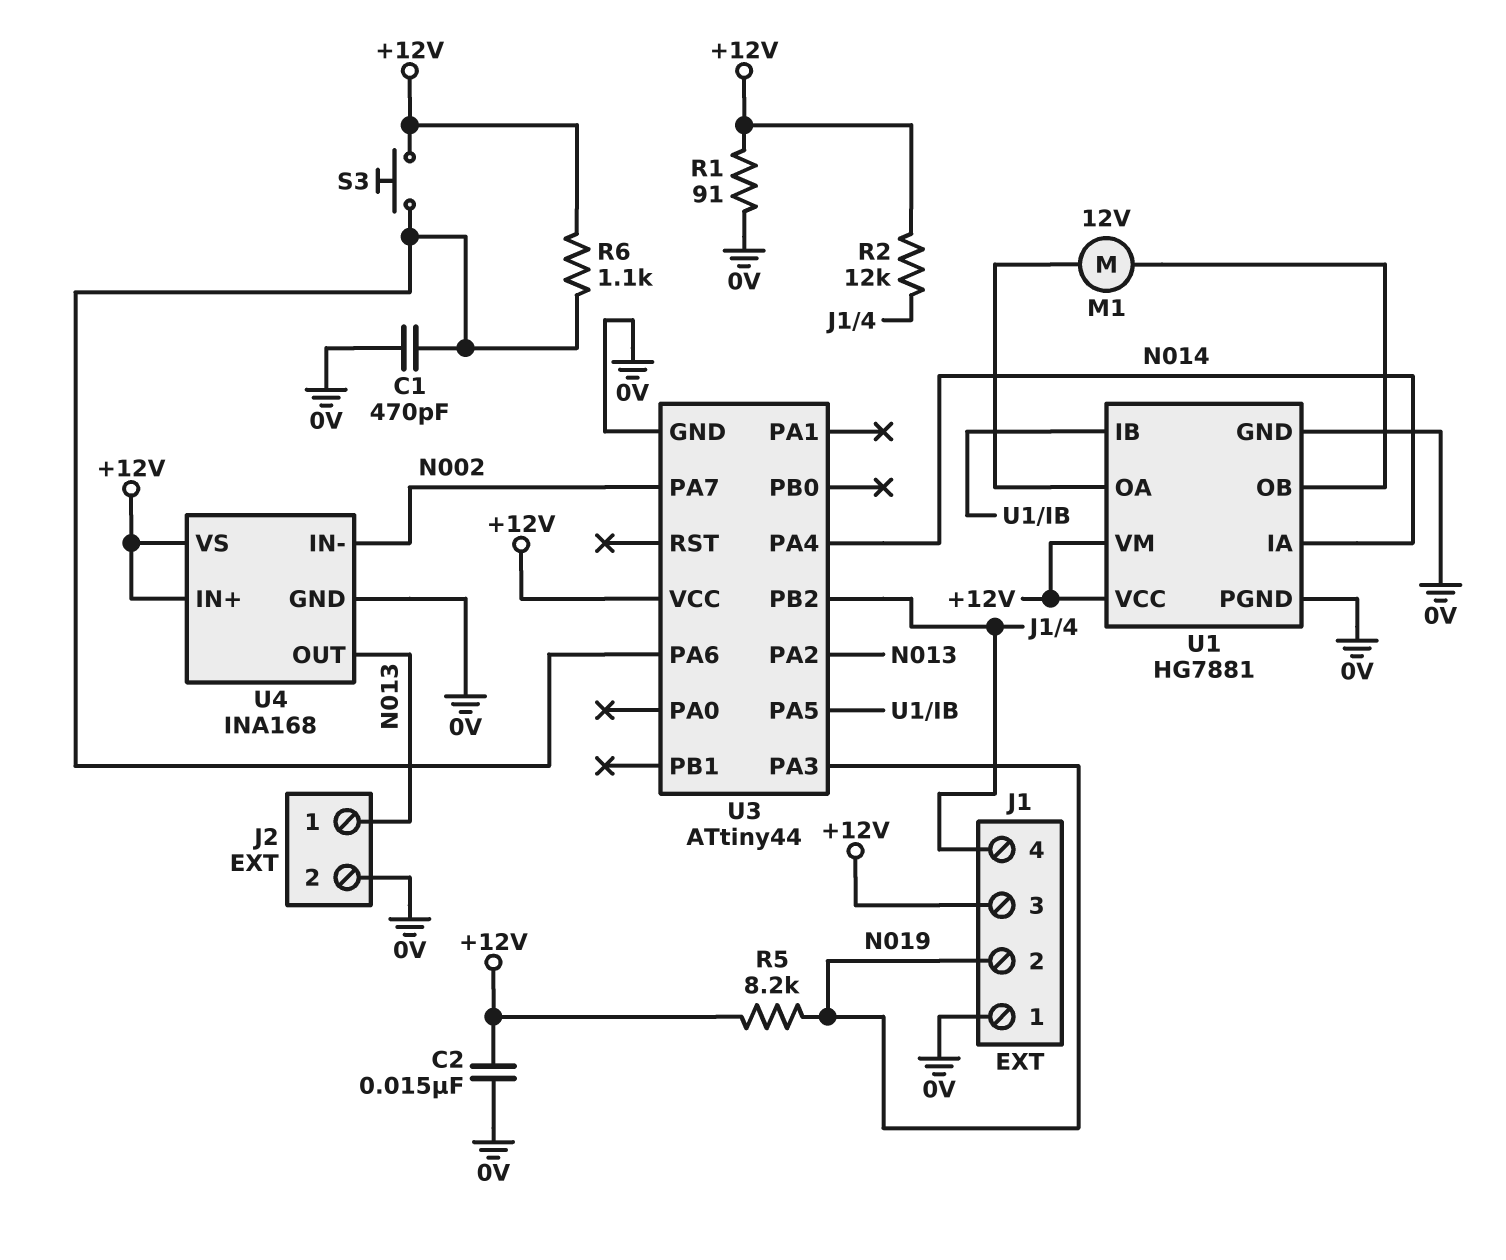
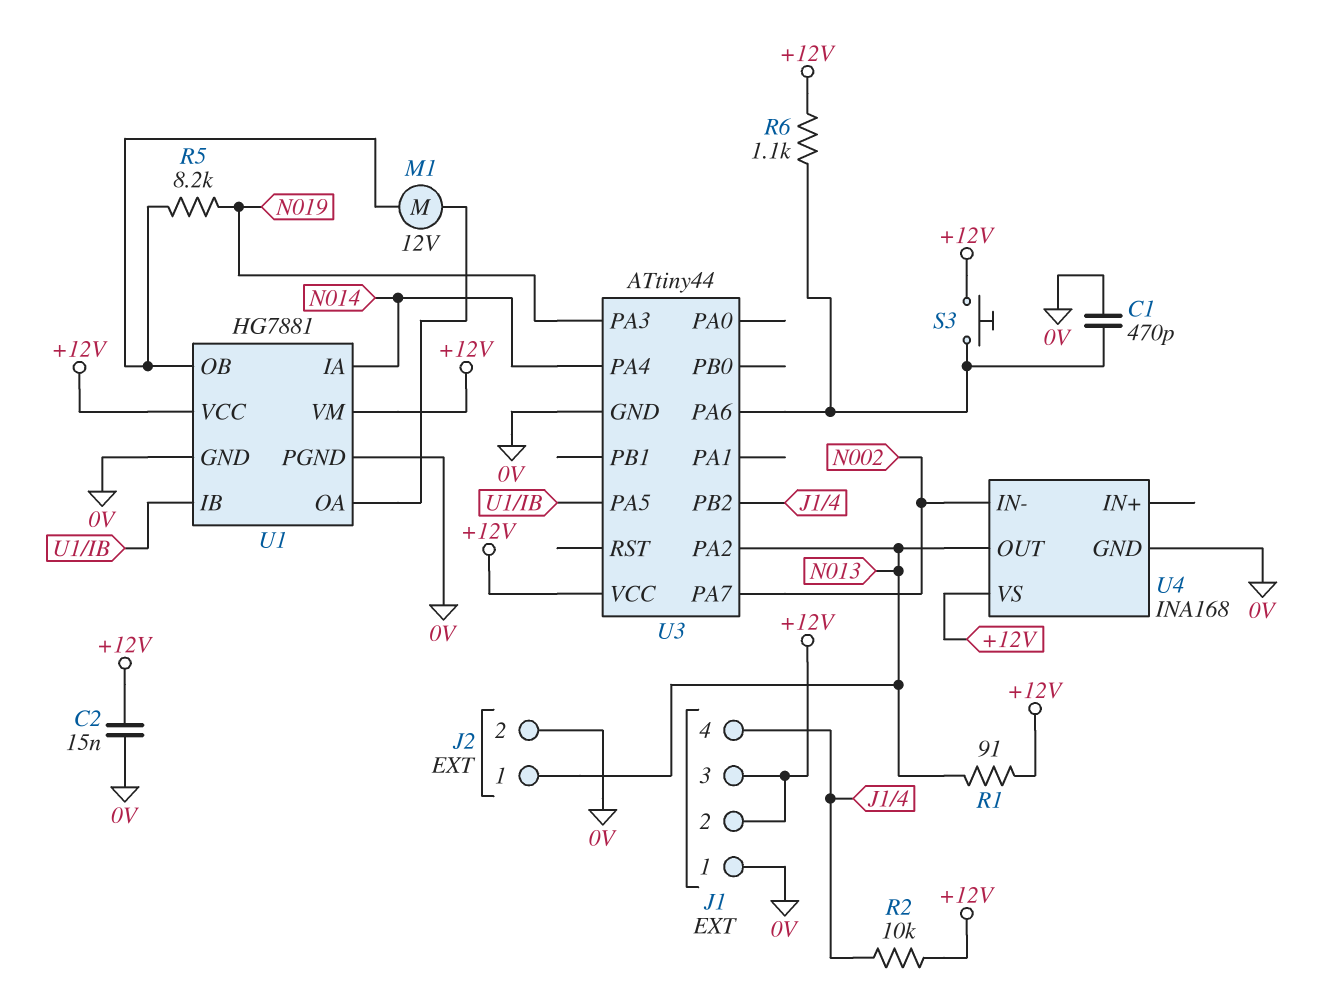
J1 pin 2: N019 -> +12V
R1: 91 (+12V, 0V) -> 91 (+12V, N013)
R2: 12k (+12V, J1/4) -> 10k (+12V, J1/4)
R5: 8.2k (+12V, N019) -> 8.2k (N019, U1/OB)
U4 pin IN+: +12V -> none

